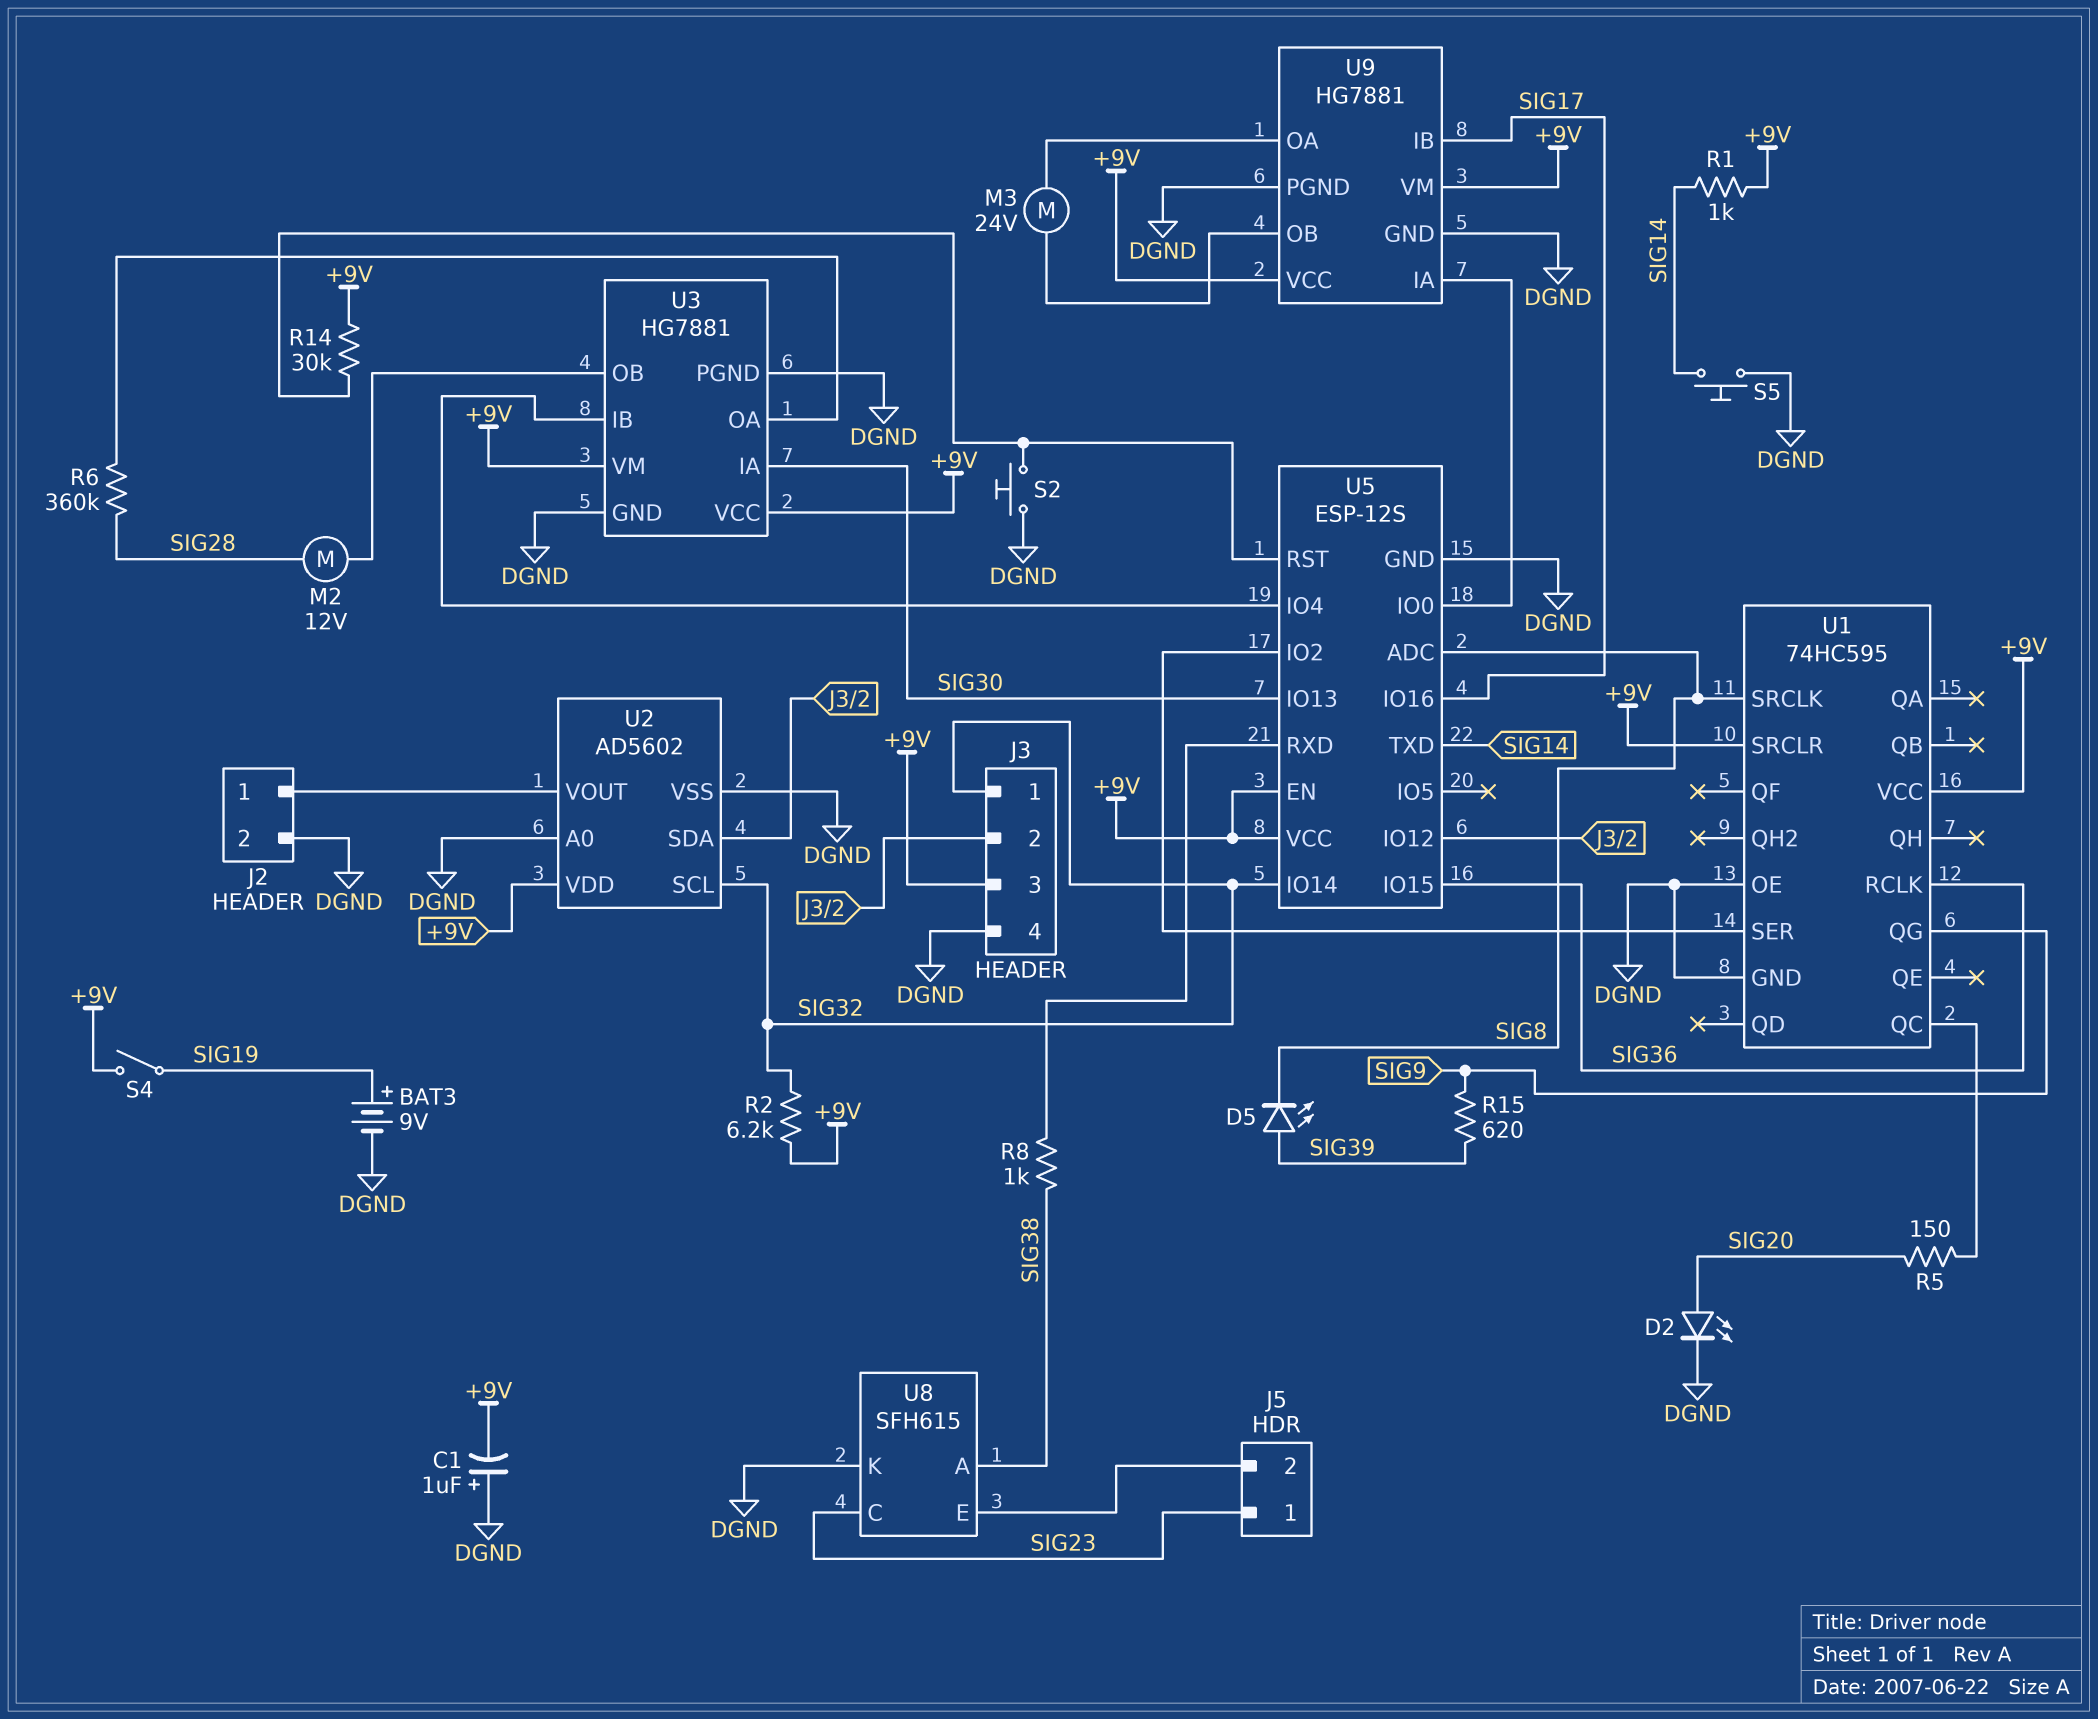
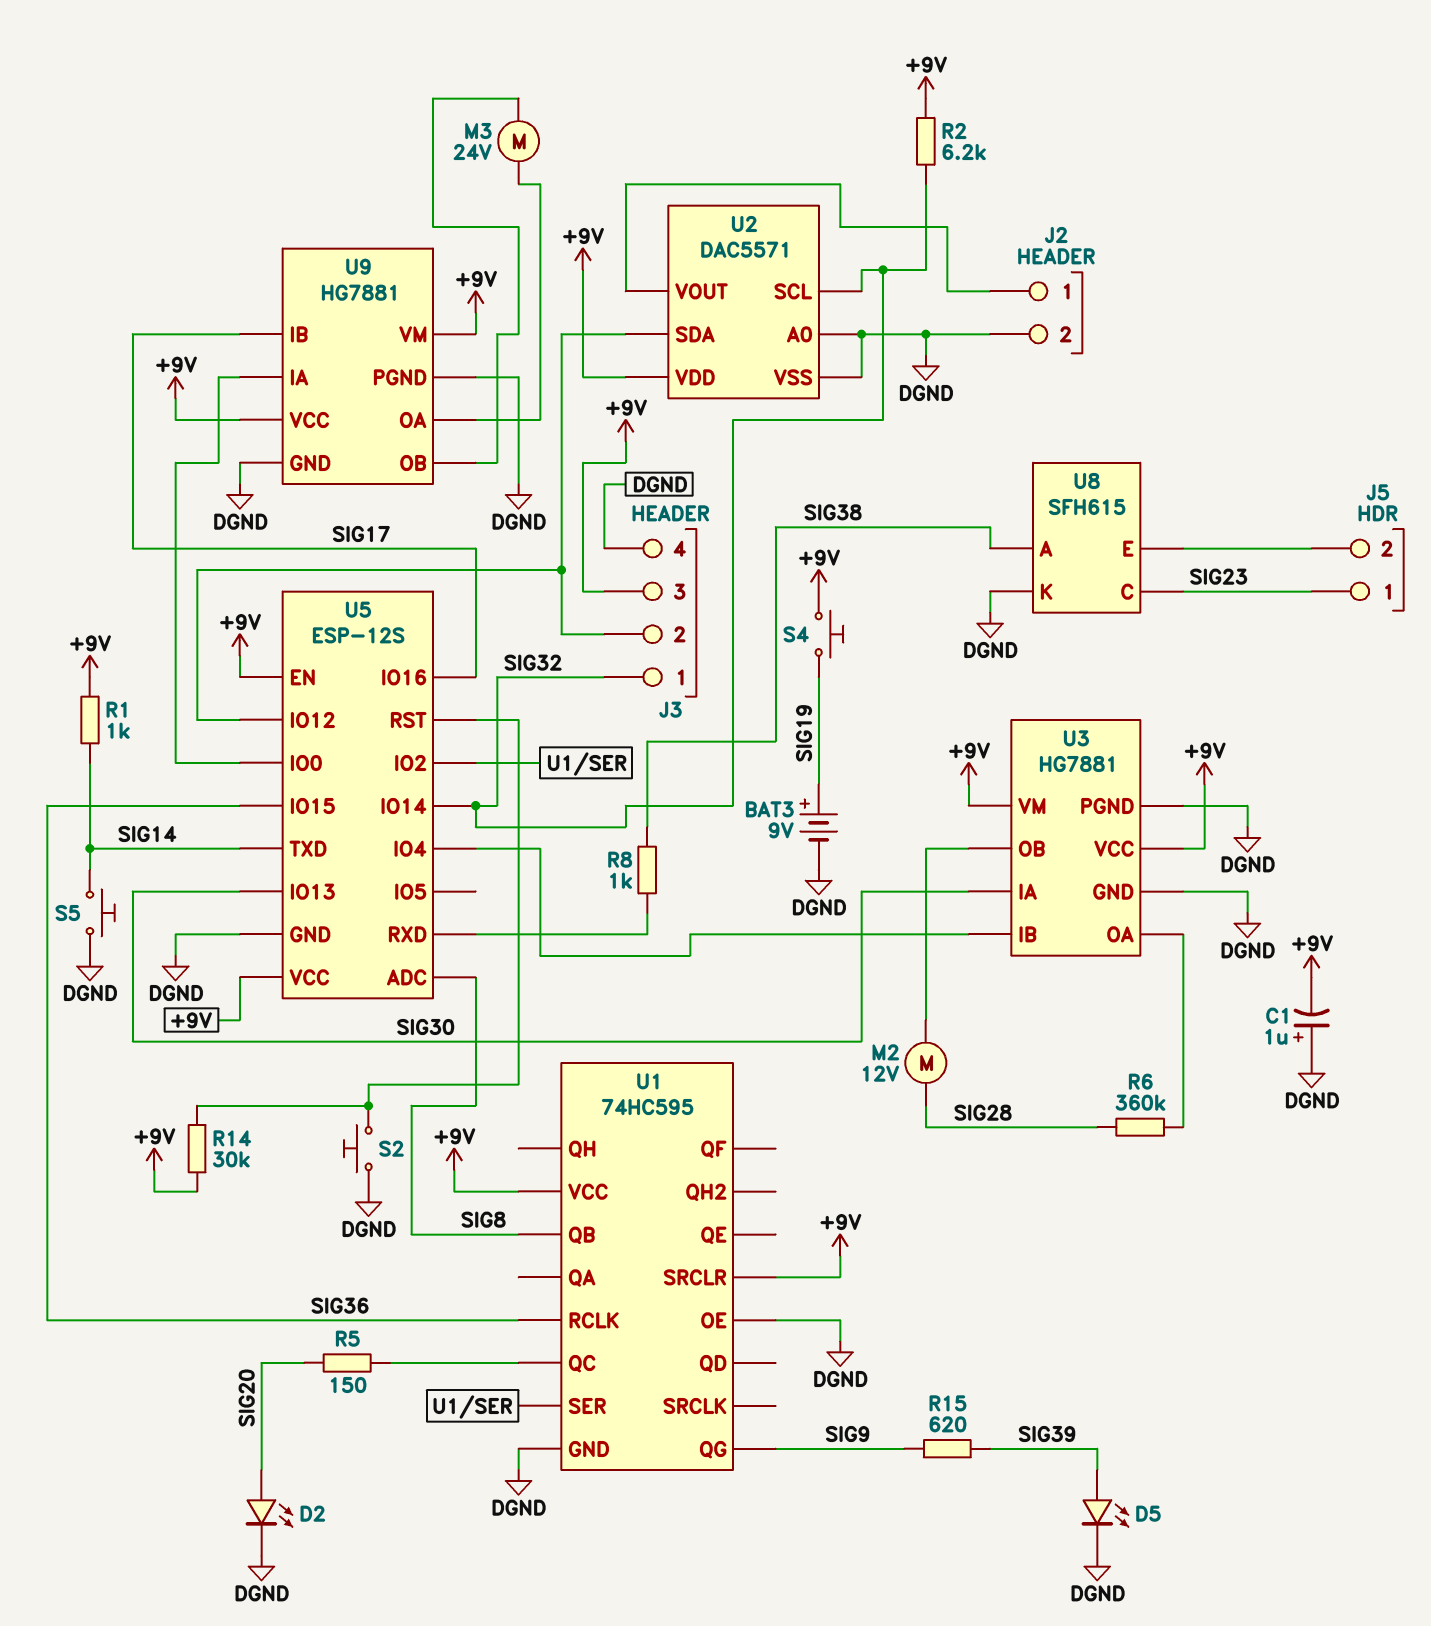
D5: LED (A SIG39, K SIG8) -> LED (A SIG39, K DGND)
S4: switch (+9V, SIG19) -> button (+9V, SIG19)
U1 pin QB: none -> SIG8
U1 pin SRCLK: SIG8 -> none
U2: AD5602 -> DAC5571

